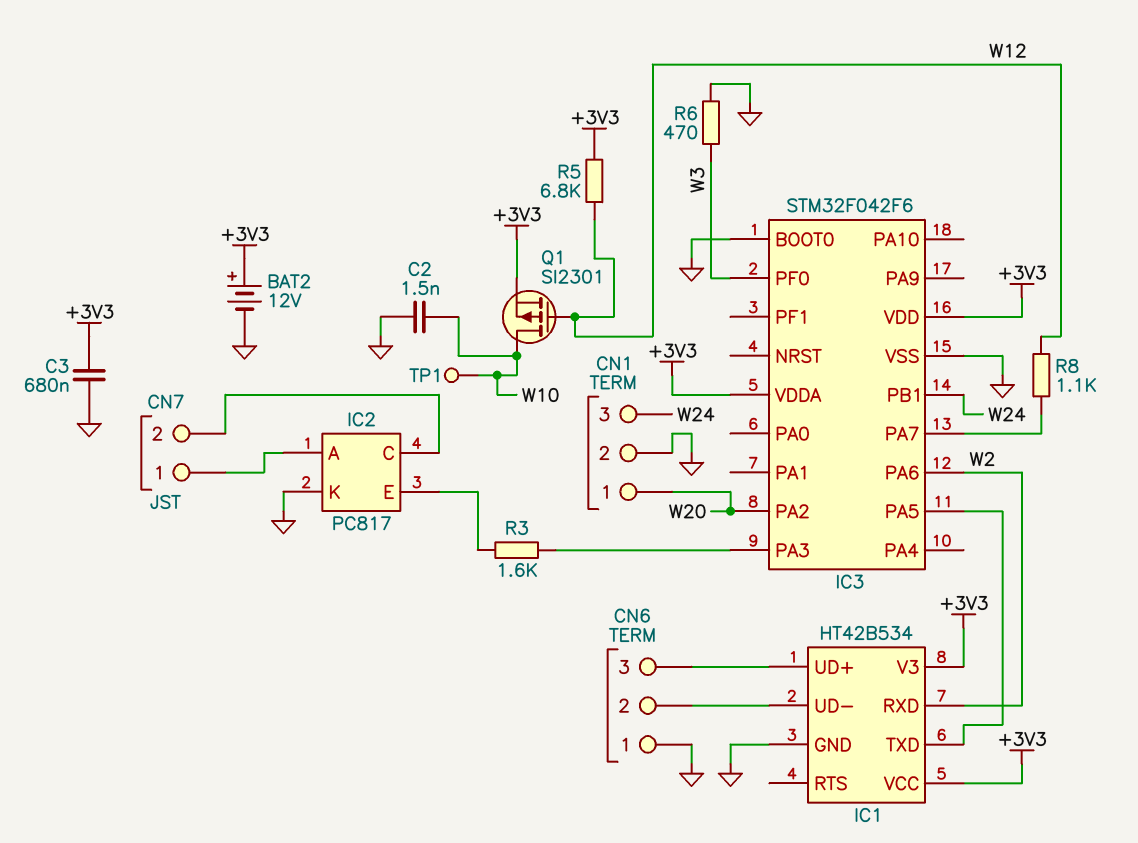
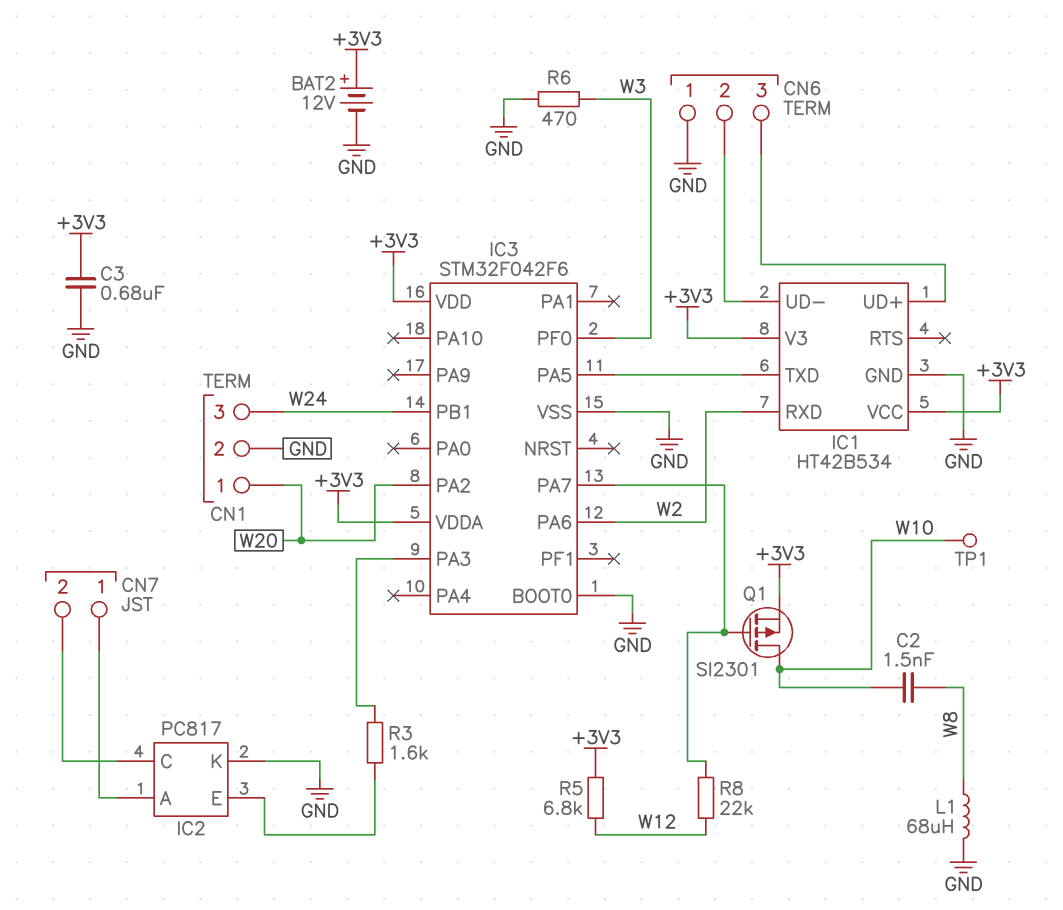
C2: 1.5nF (GND, W10) -> 1.5nF (W8, W10)
L1: none -> 68uH (GND, W8)
Q1: PMOS SI2301 (G W12, D W10, S +3V3) -> PMOS SI2301 (G IC3/PA7, D W10, S +3V3)
R8: 1.1k (IC3/PA7, W12) -> 22k (IC3/PA7, W12)

